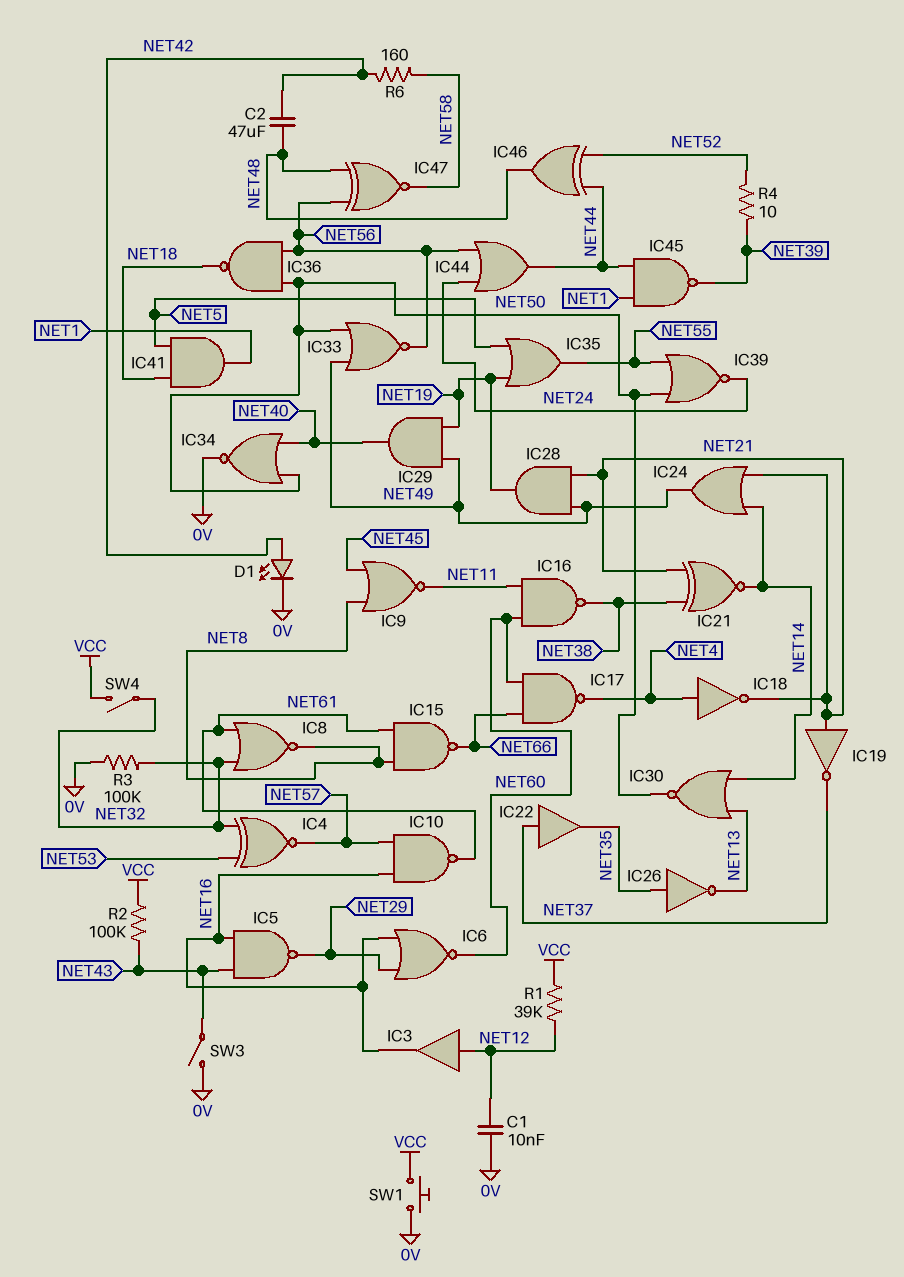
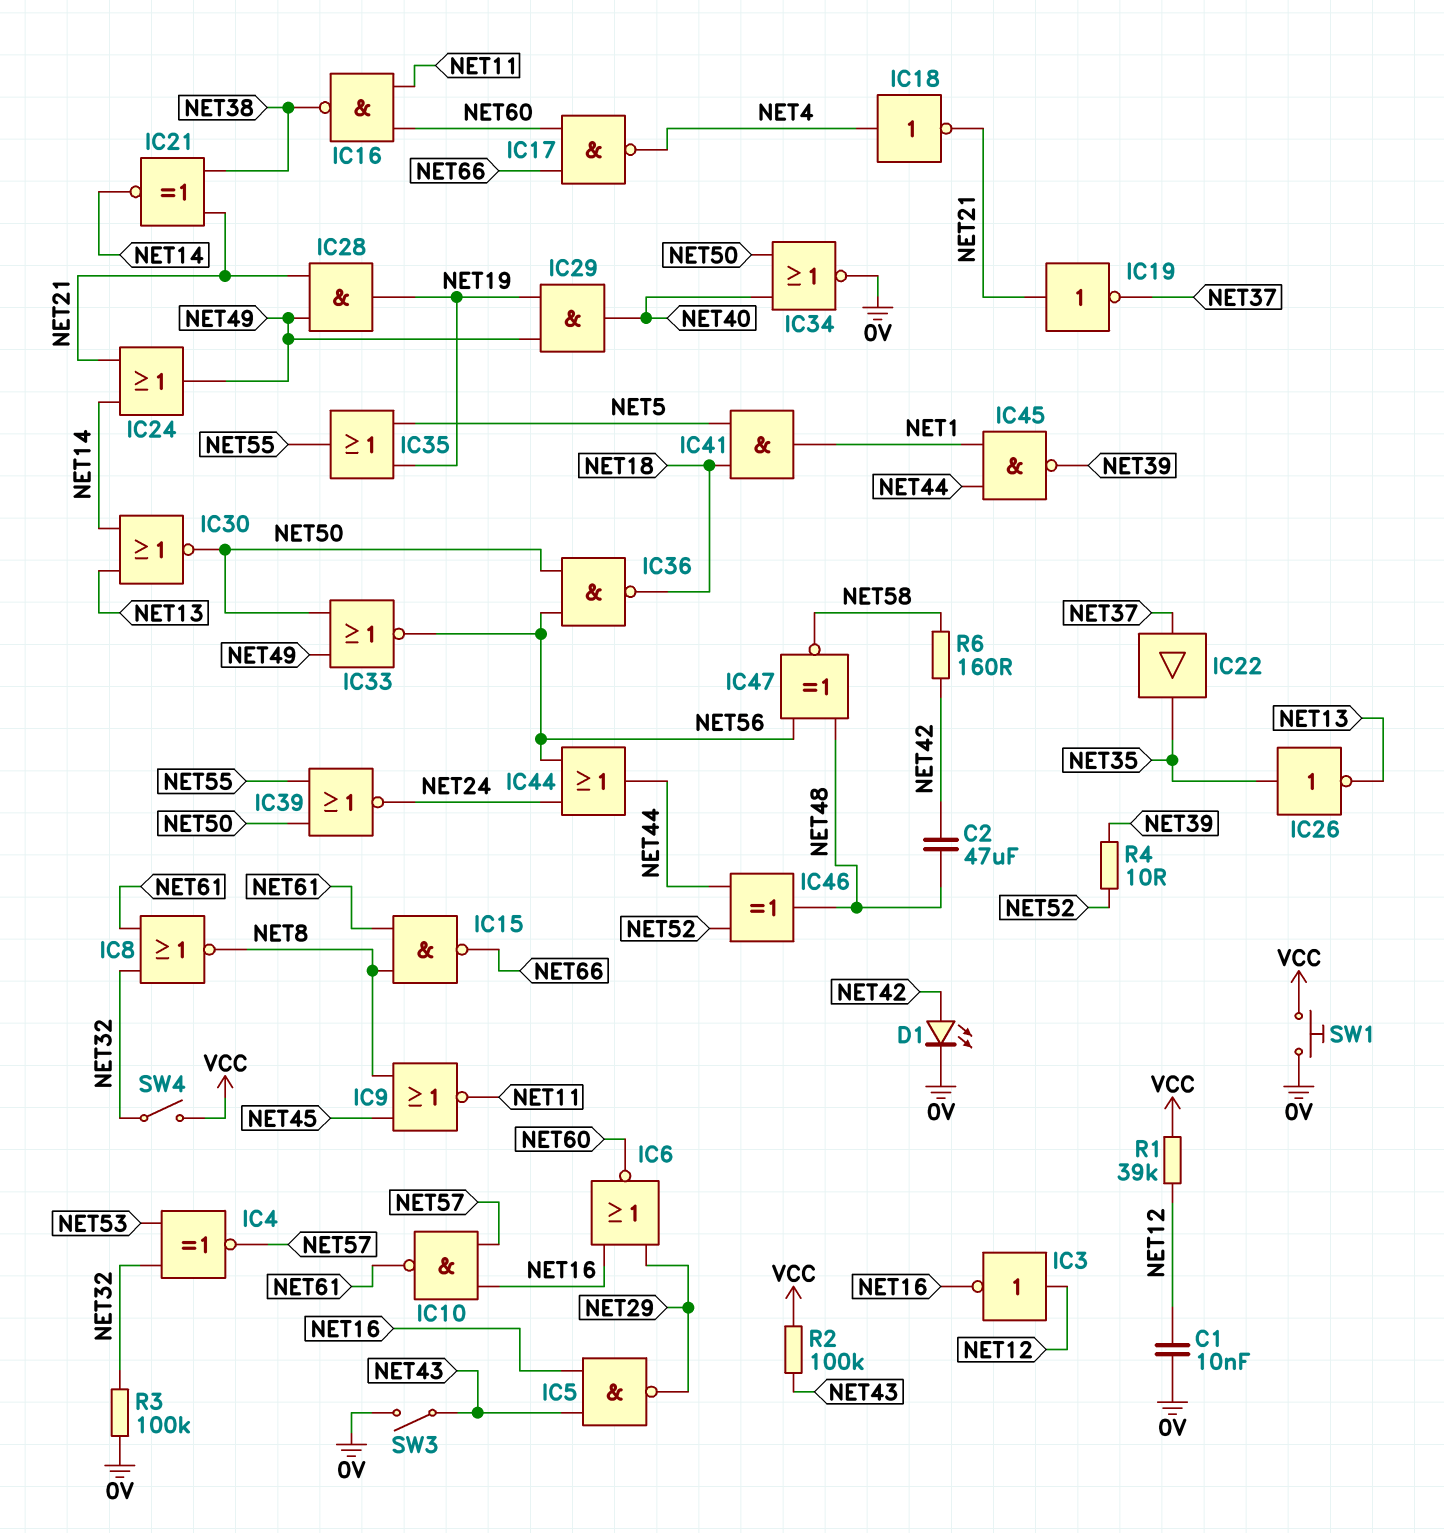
IC3: buffer (in NET12, out NET16) -> NOT (in NET12, out NET16)

